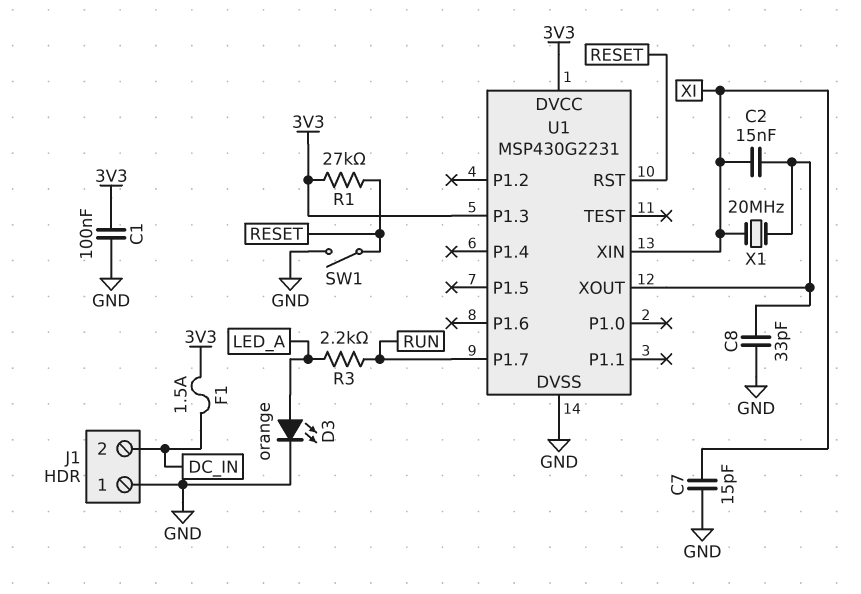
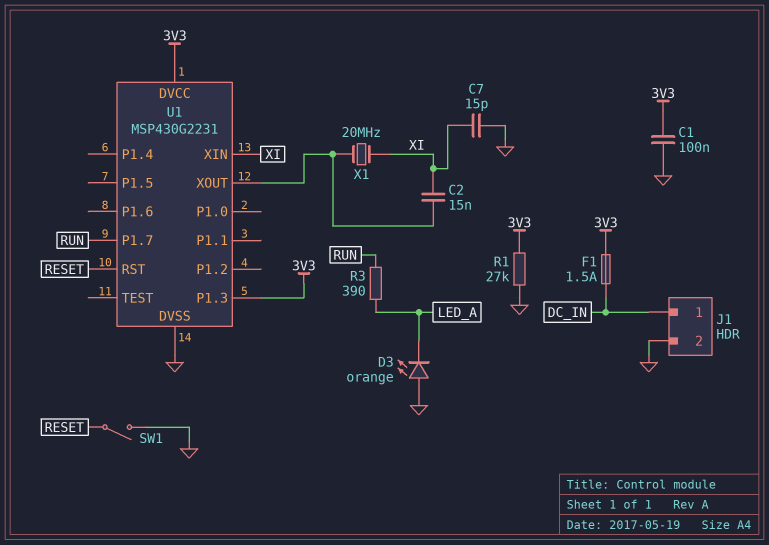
C8: 33pF (GND, U1/XOUT) -> none
D3: LED orange (A LED_A, K GND) -> LED orange (A GND, K LED_A)
J1 pin 1: GND -> DC_IN
J1 pin 2: DC_IN -> GND
R1: 27k (3V3, RESET) -> 27k (3V3, GND)
R3: 2.2k (LED_A, RUN) -> 390 (LED_A, RUN)

